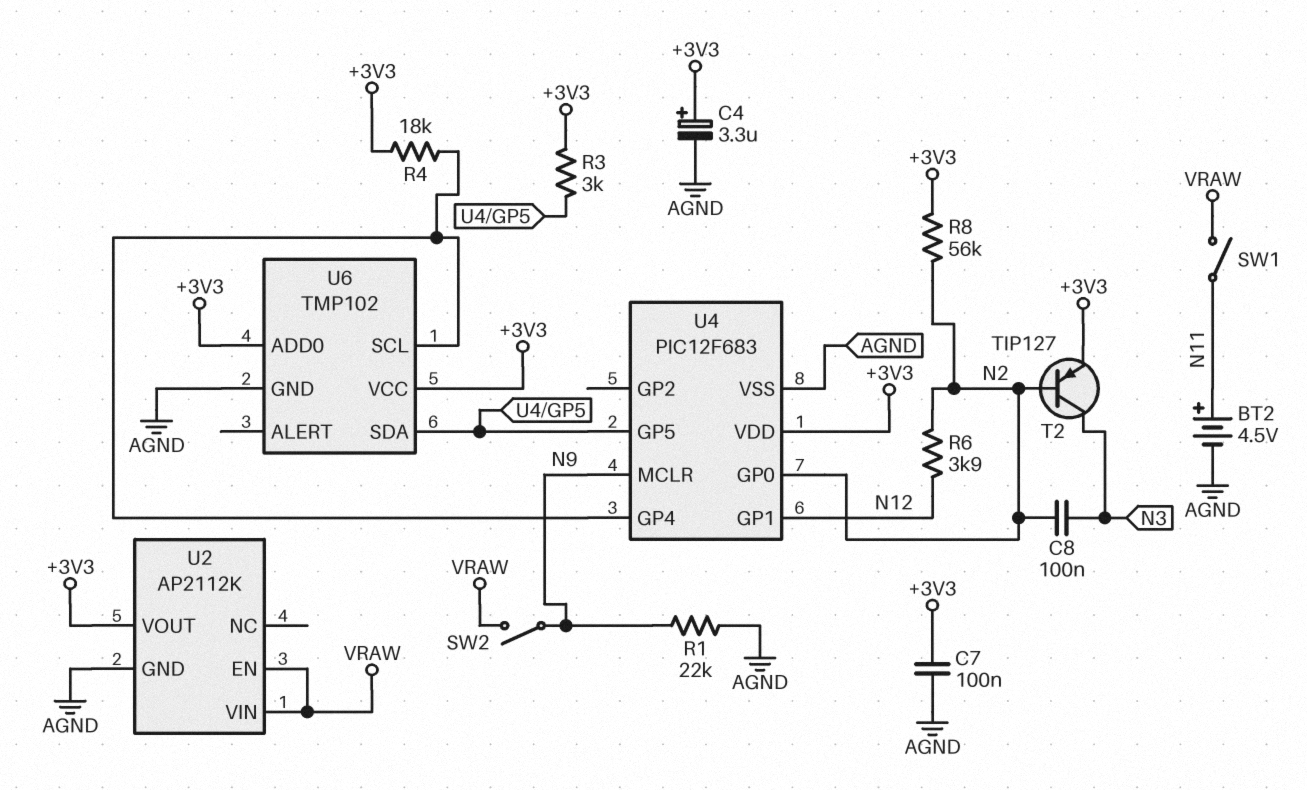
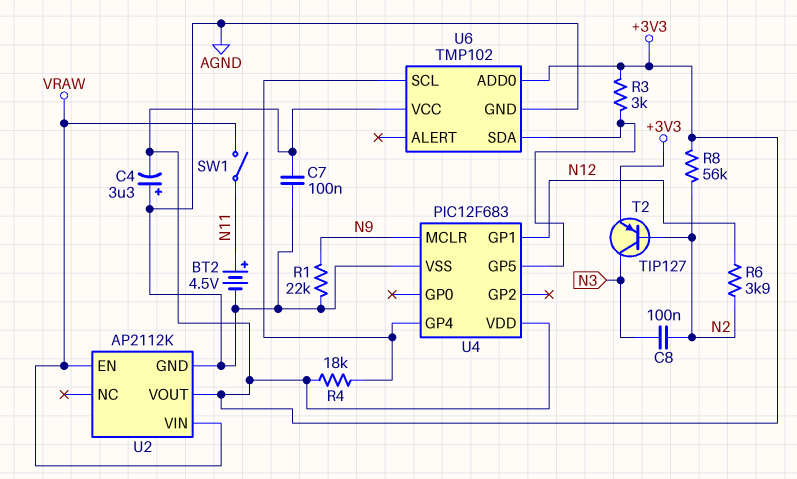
C4: 3.3uF (plus +3V3, minus AGND) -> 3.3uF (plus AGND, minus +3V3)
SW2: switch (N9, VRAW) -> none
U4 pin GP0: N2 -> none

